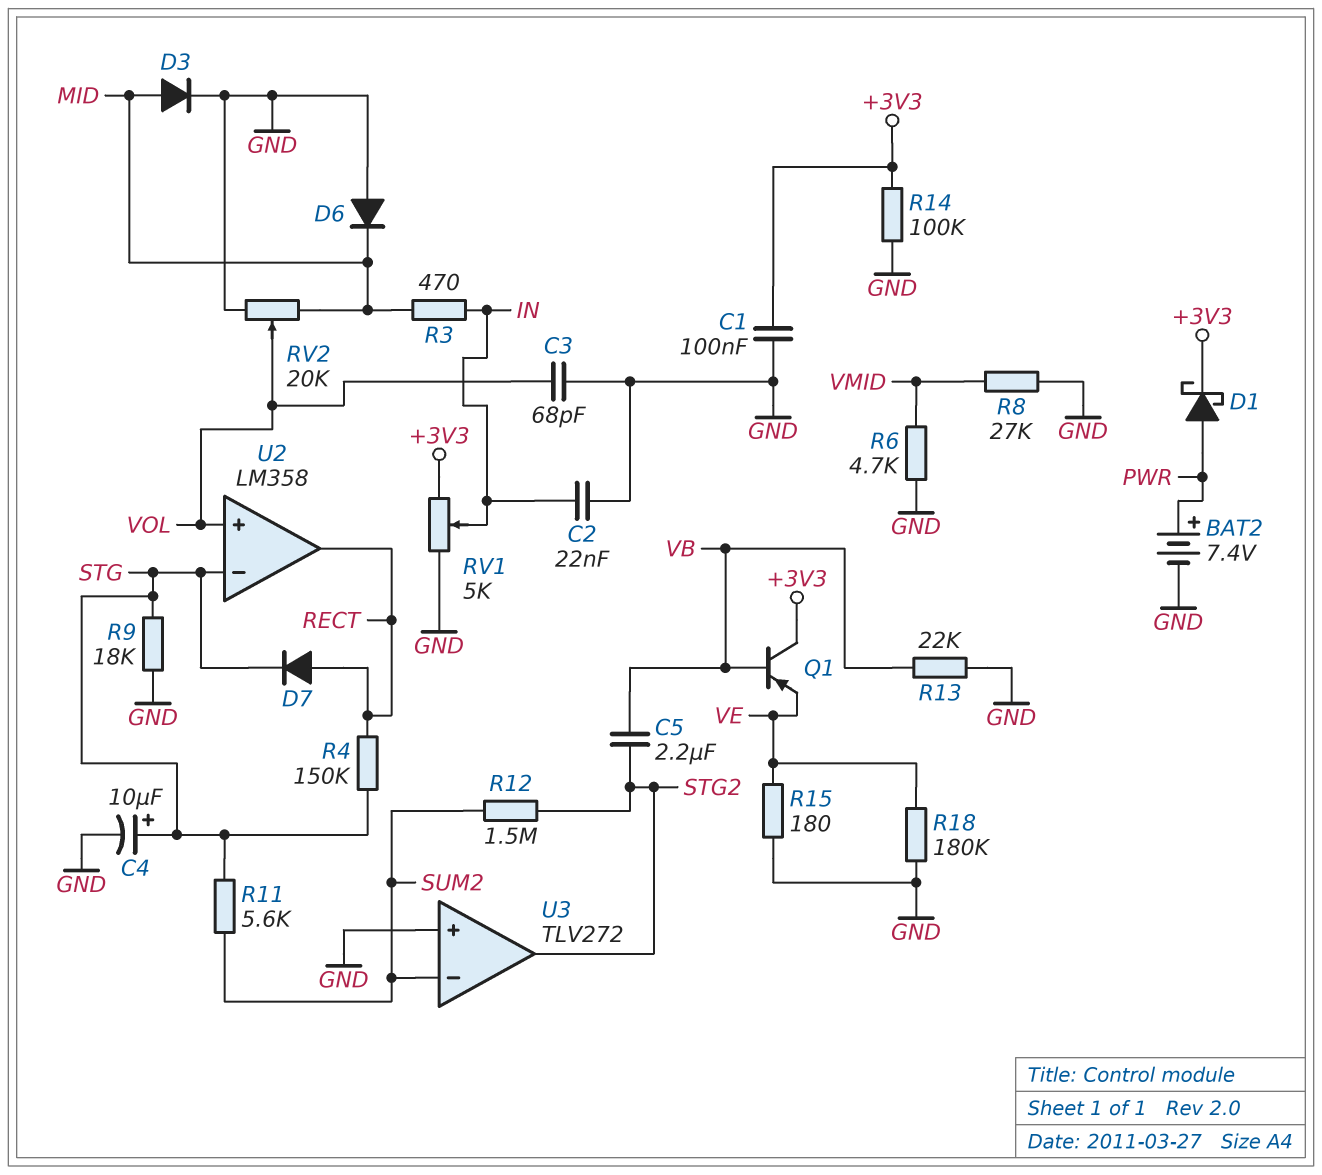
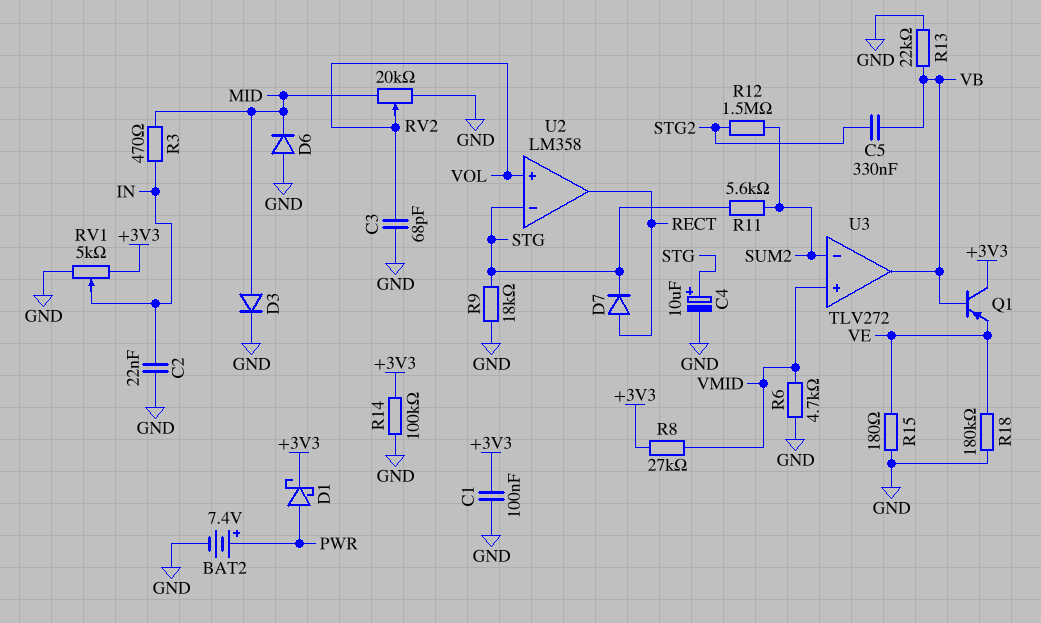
C5: 2.2uF (STG2, VB) -> 330nF (STG2, VB)
R4: 150k (RECT, STG) -> none
R8: 27k (GND, VMID) -> 27k (+3V3, VMID)
U3 pin in+: GND -> VMID
U3 pin out: STG2 -> VB

